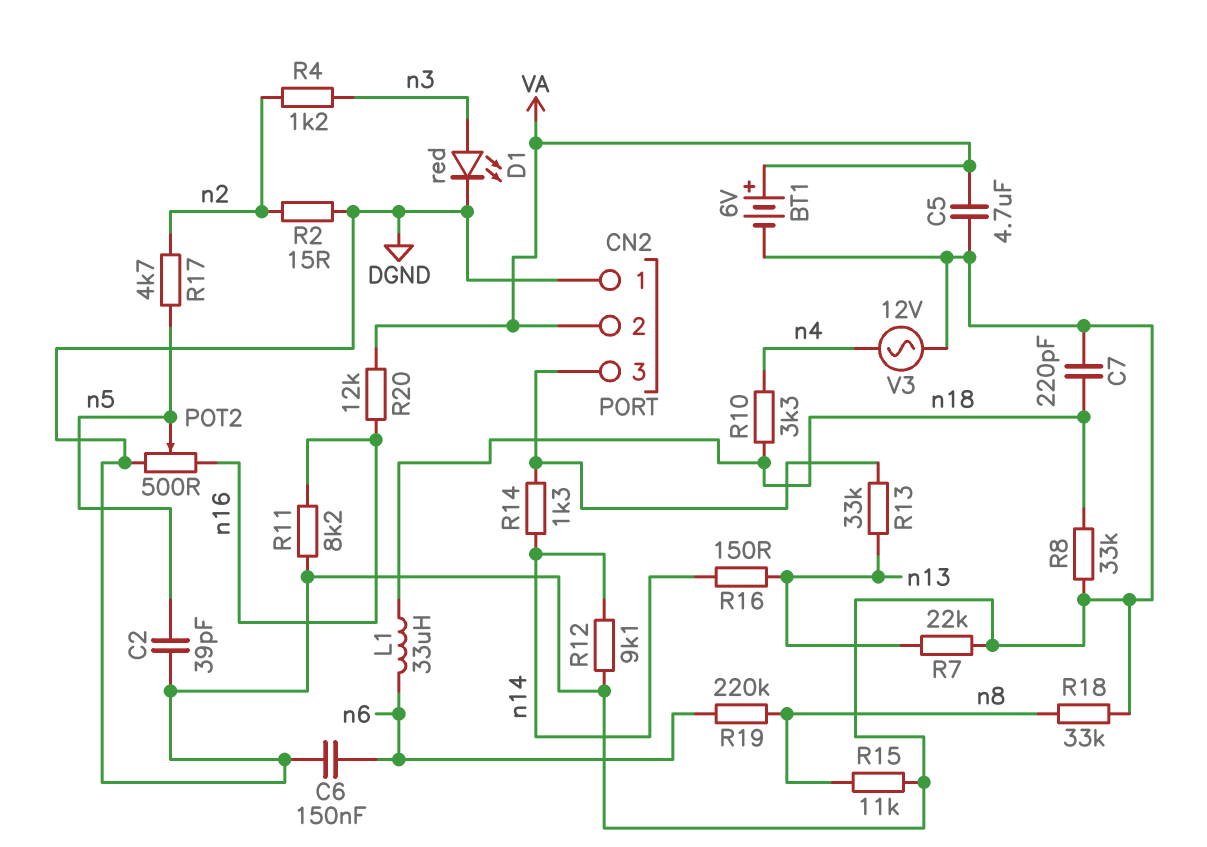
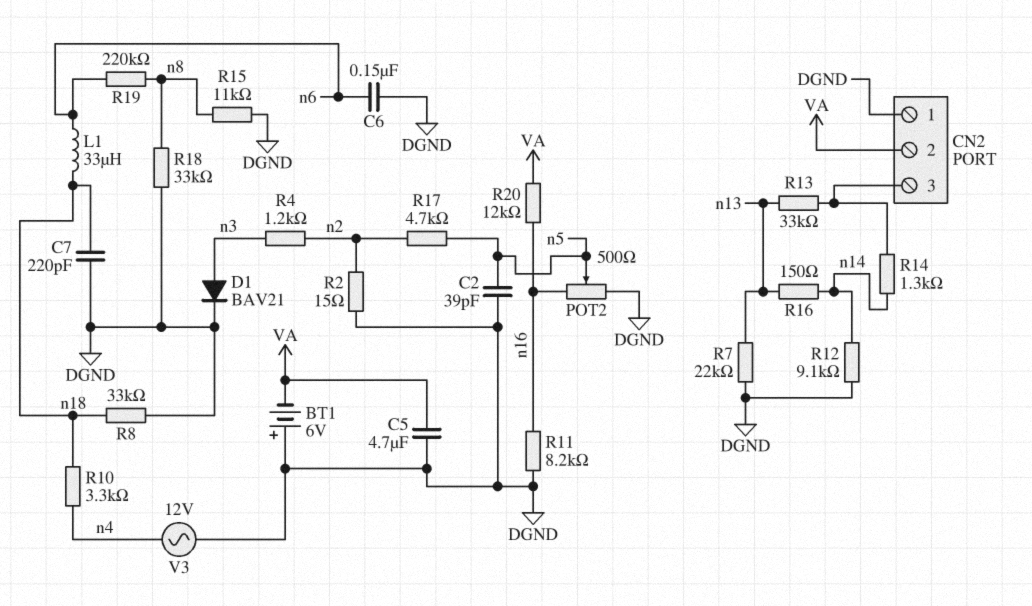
BT1: 6V (plus VA, minus DGND) -> 6V (plus DGND, minus VA)
D1: LED red (A n3, K DGND) -> diode BAV21 (A n3, K DGND)

